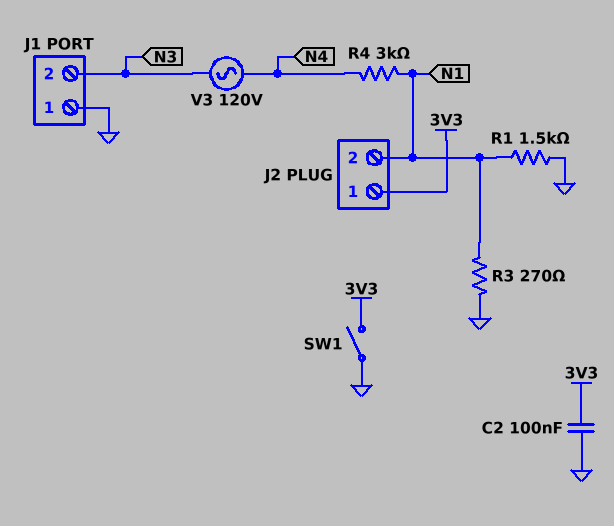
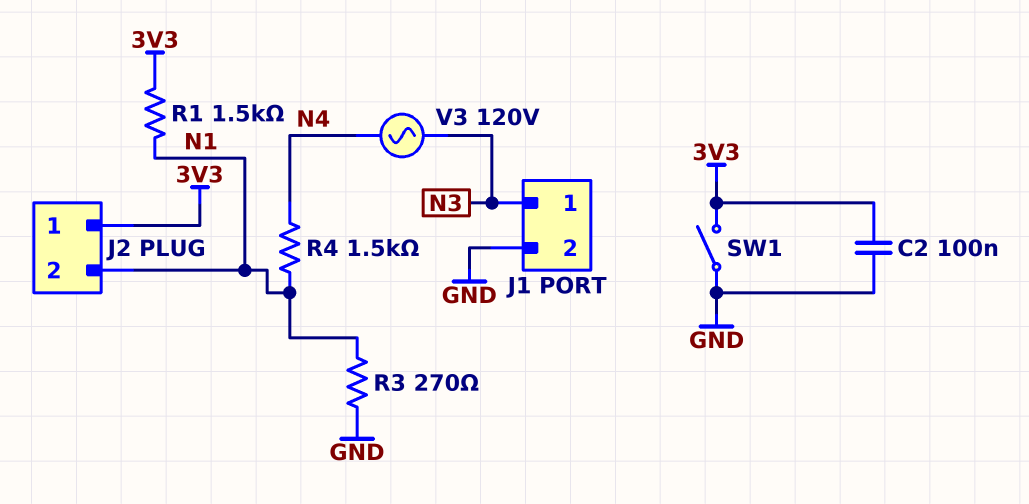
J1 pin 1: GND -> N3
J1 pin 2: N3 -> GND
R1: 1.5k (GND, N1) -> 1.5k (3V3, N1)
R4: 3k (N1, N4) -> 1.5k (N1, N4)

